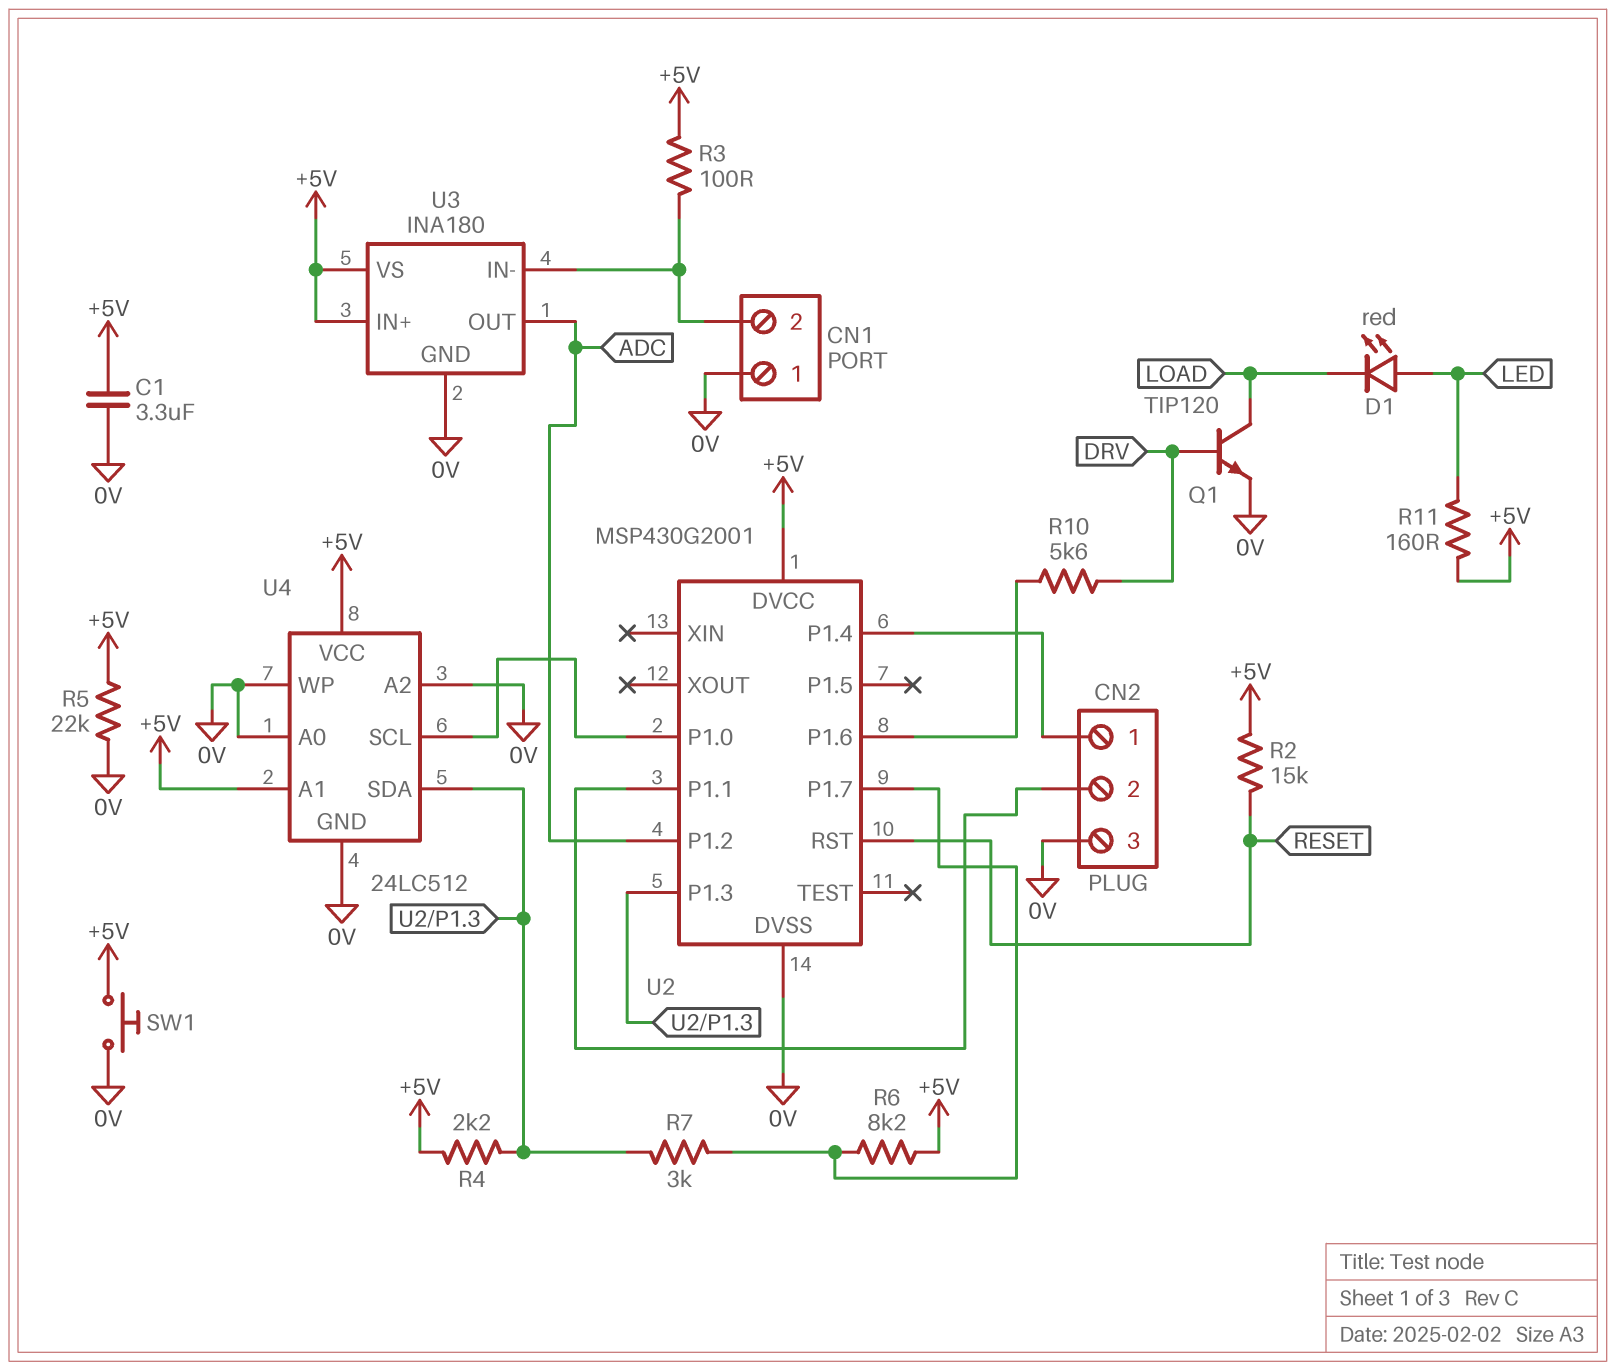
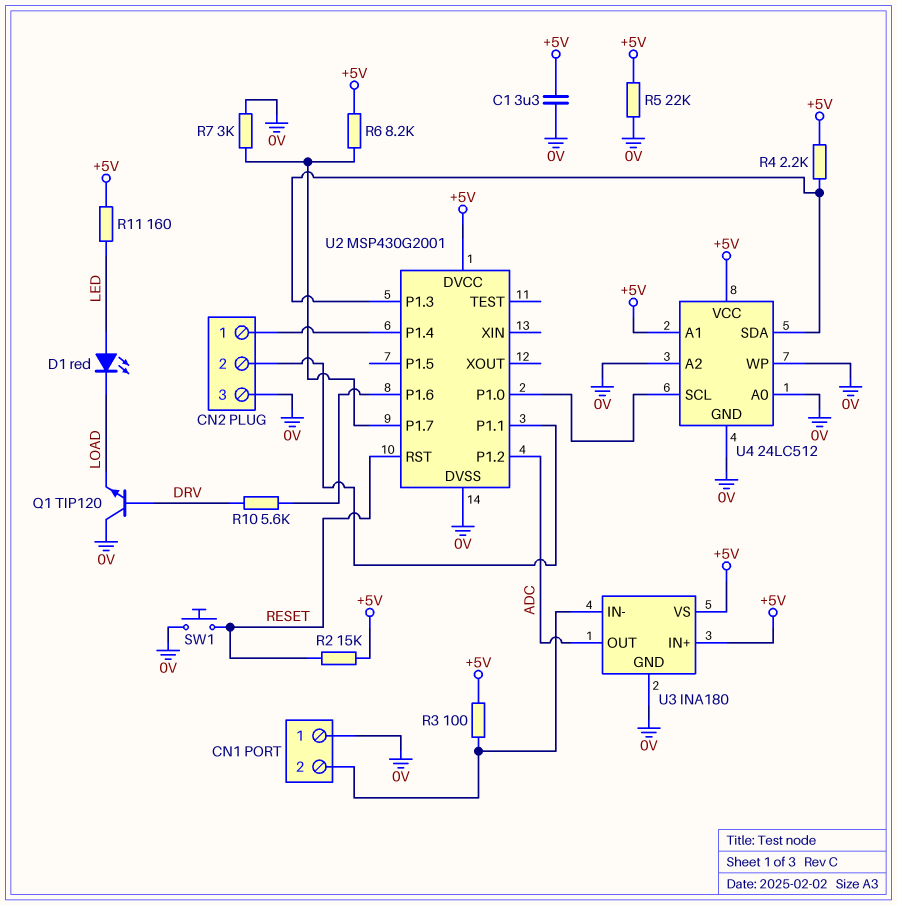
Q1: NPN TIP120 (B DRV, C LOAD, E 0V) -> NPN TIP120 (B DRV, C 0V, E LOAD)
R7: 3k (U2/P1.3, U2/P1.7) -> 3k (0V, U2/P1.7)
SW1: button (+5V, 0V) -> button (0V, RESET)

